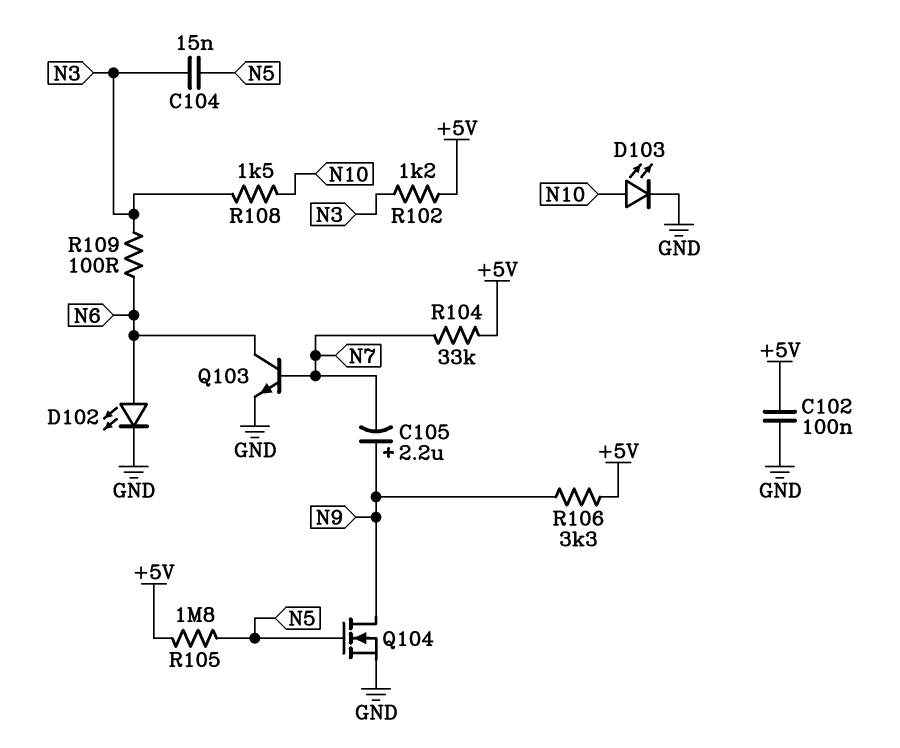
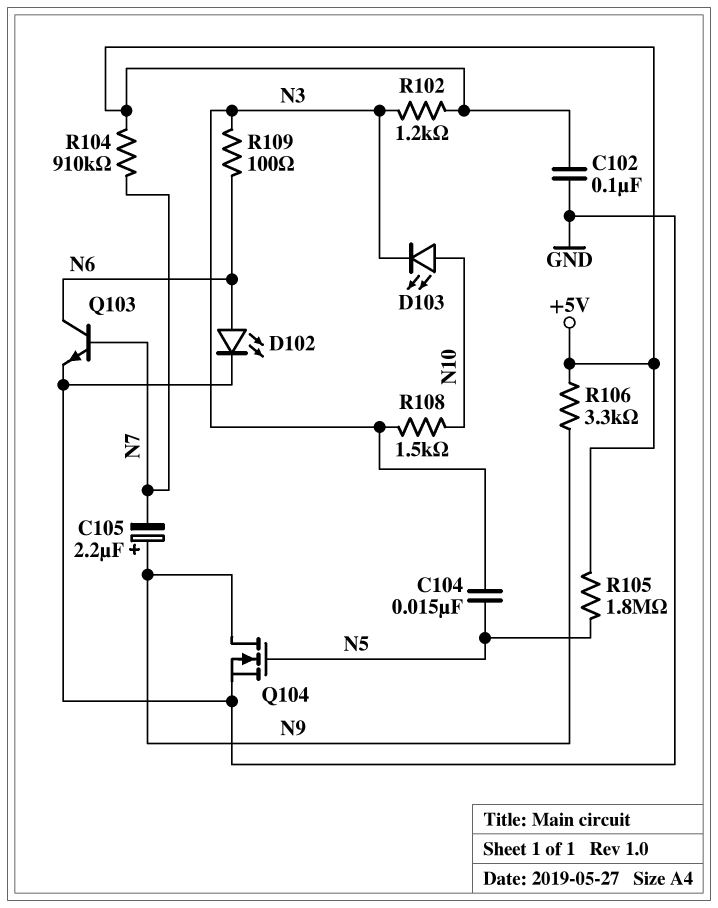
D103: LED (A N10, K GND) -> LED (A N10, K N3)
R104: 33k (+5V, N7) -> 910k (+5V, N7)

